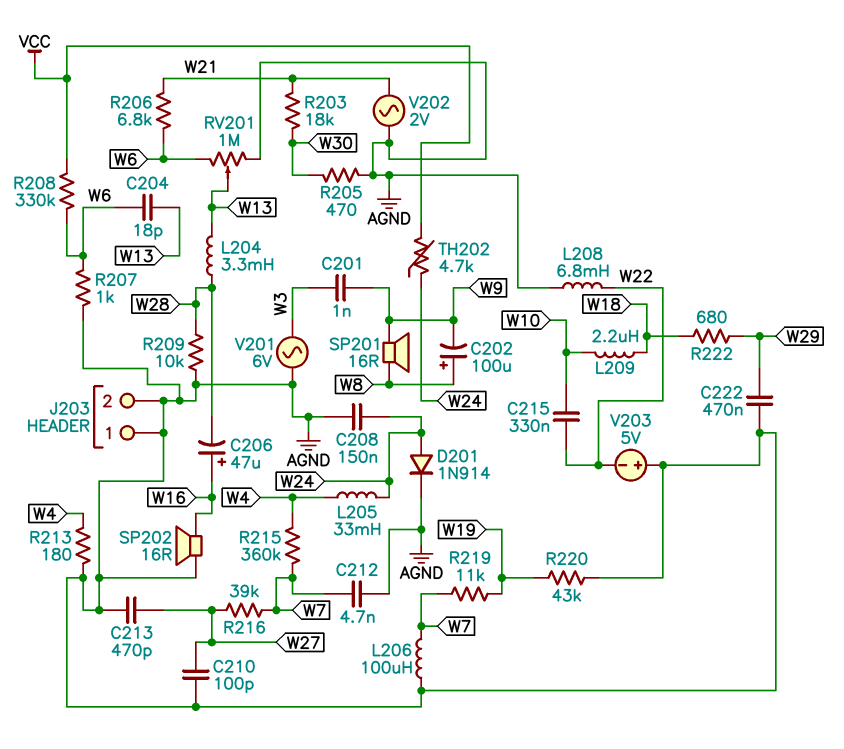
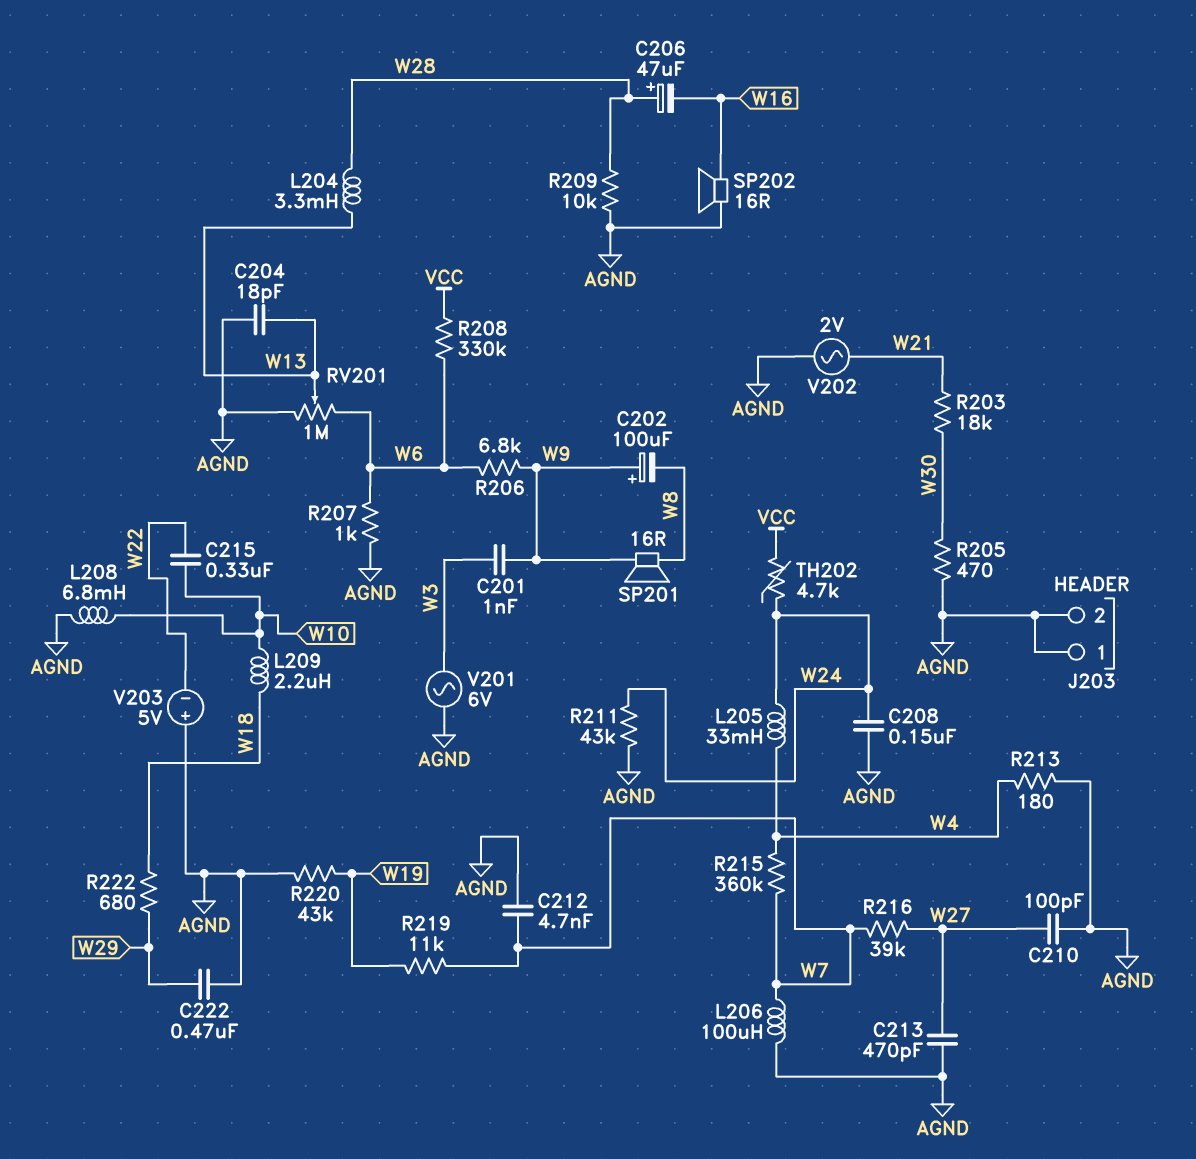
C202: 100uF (plus W8, minus W9) -> 100uF (plus W9, minus W8)
C204: 18pF (W6, W13) -> 18pF (AGND, W13)
C206: 47uF (plus W16, minus W28) -> 47uF (plus W28, minus W16)
D201: diode 1N914 (A W24, K AGND) -> none
L208: 6.8mH (AGND, W22) -> 6.8mH (AGND, W10)
R206: 6.8k (W6, W21) -> 6.8k (W6, W9)
R211: none -> 43k (AGND, W24)

